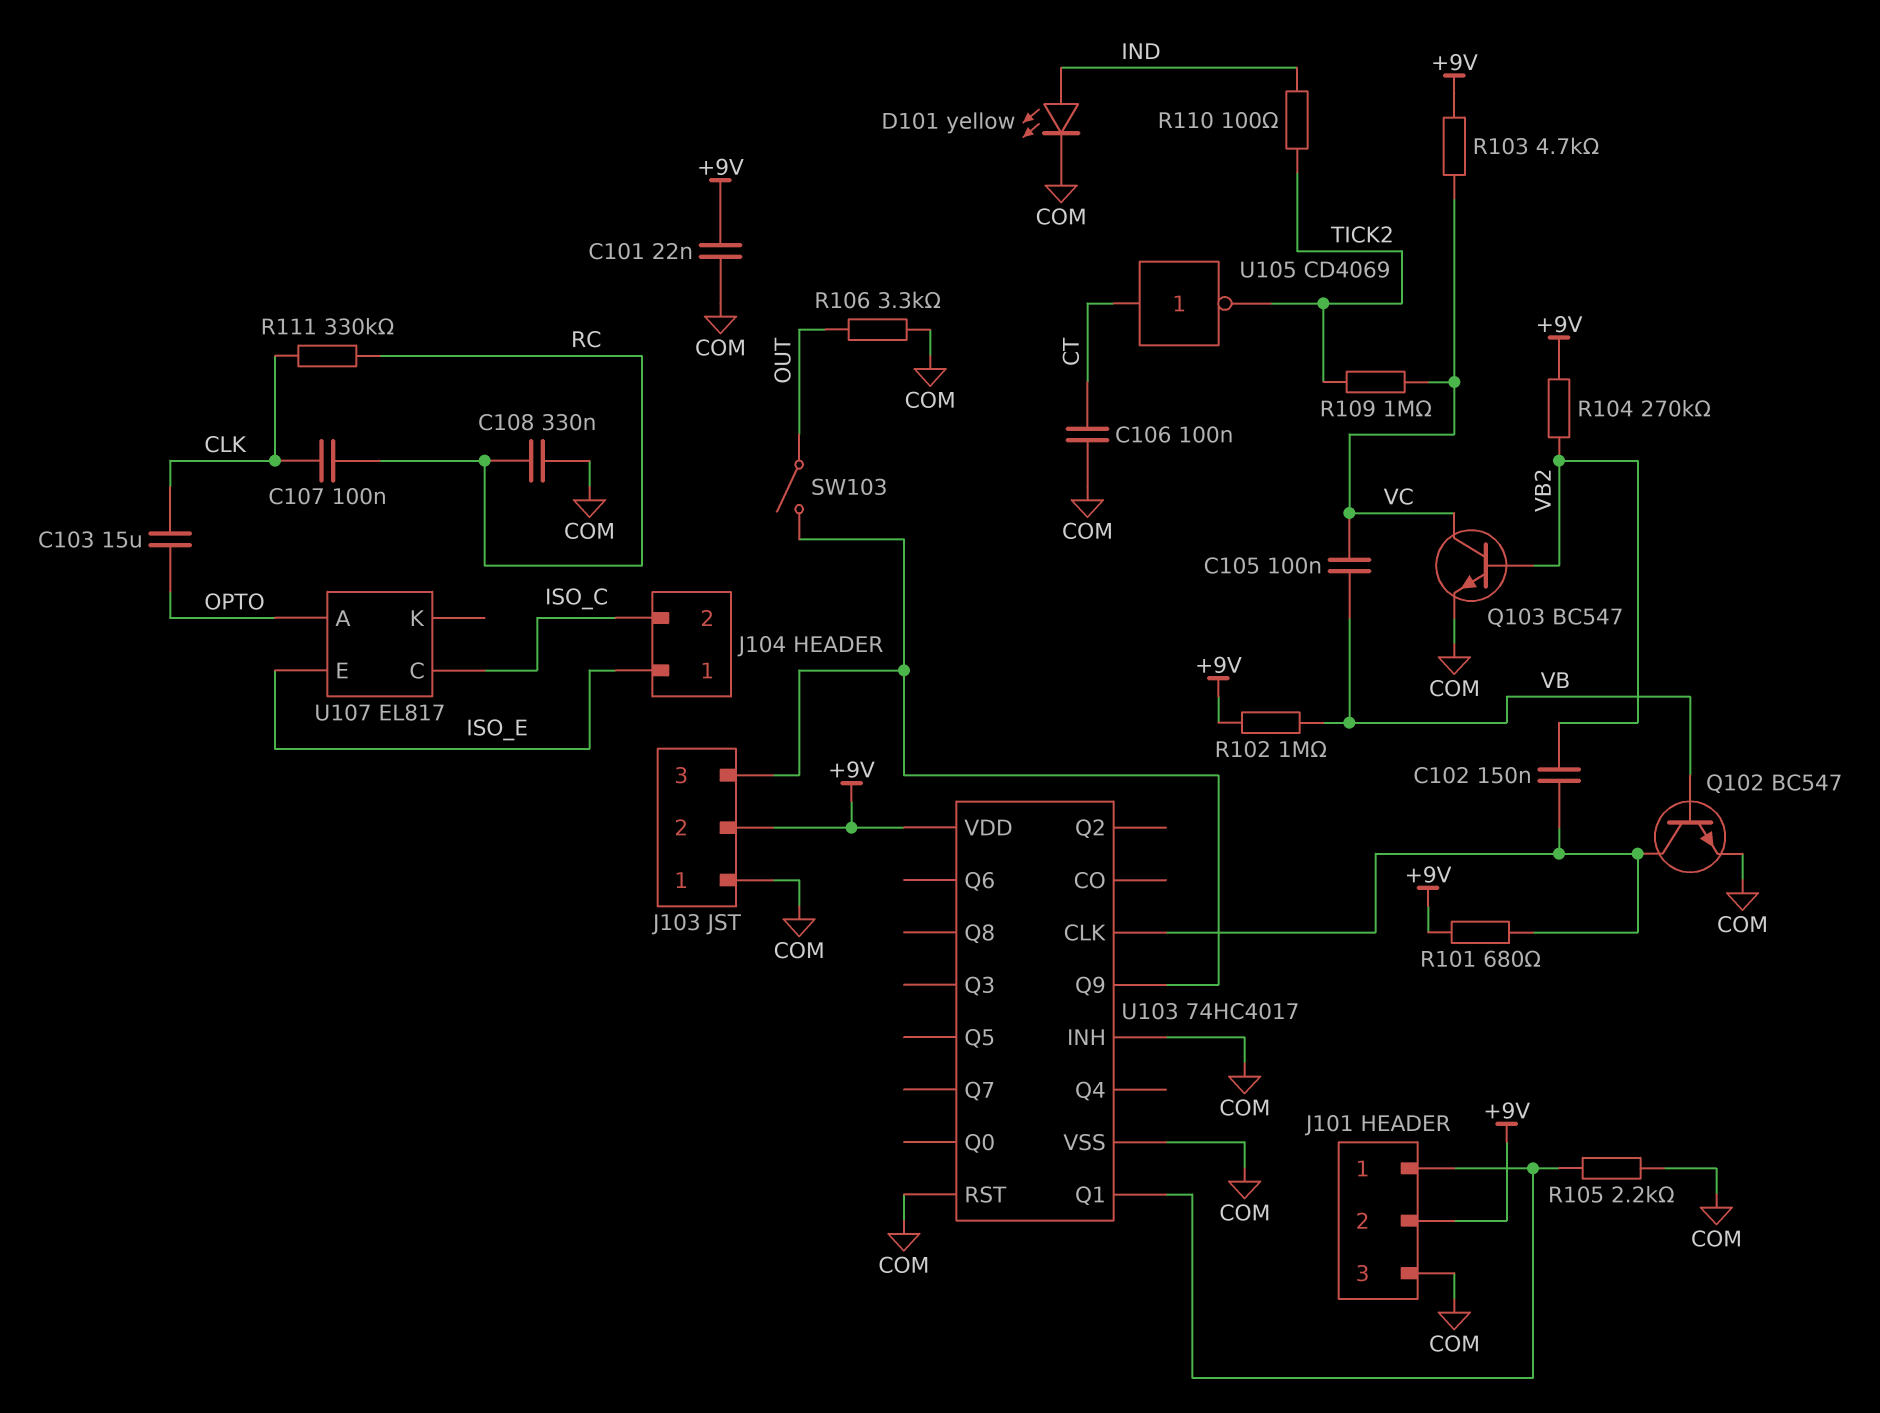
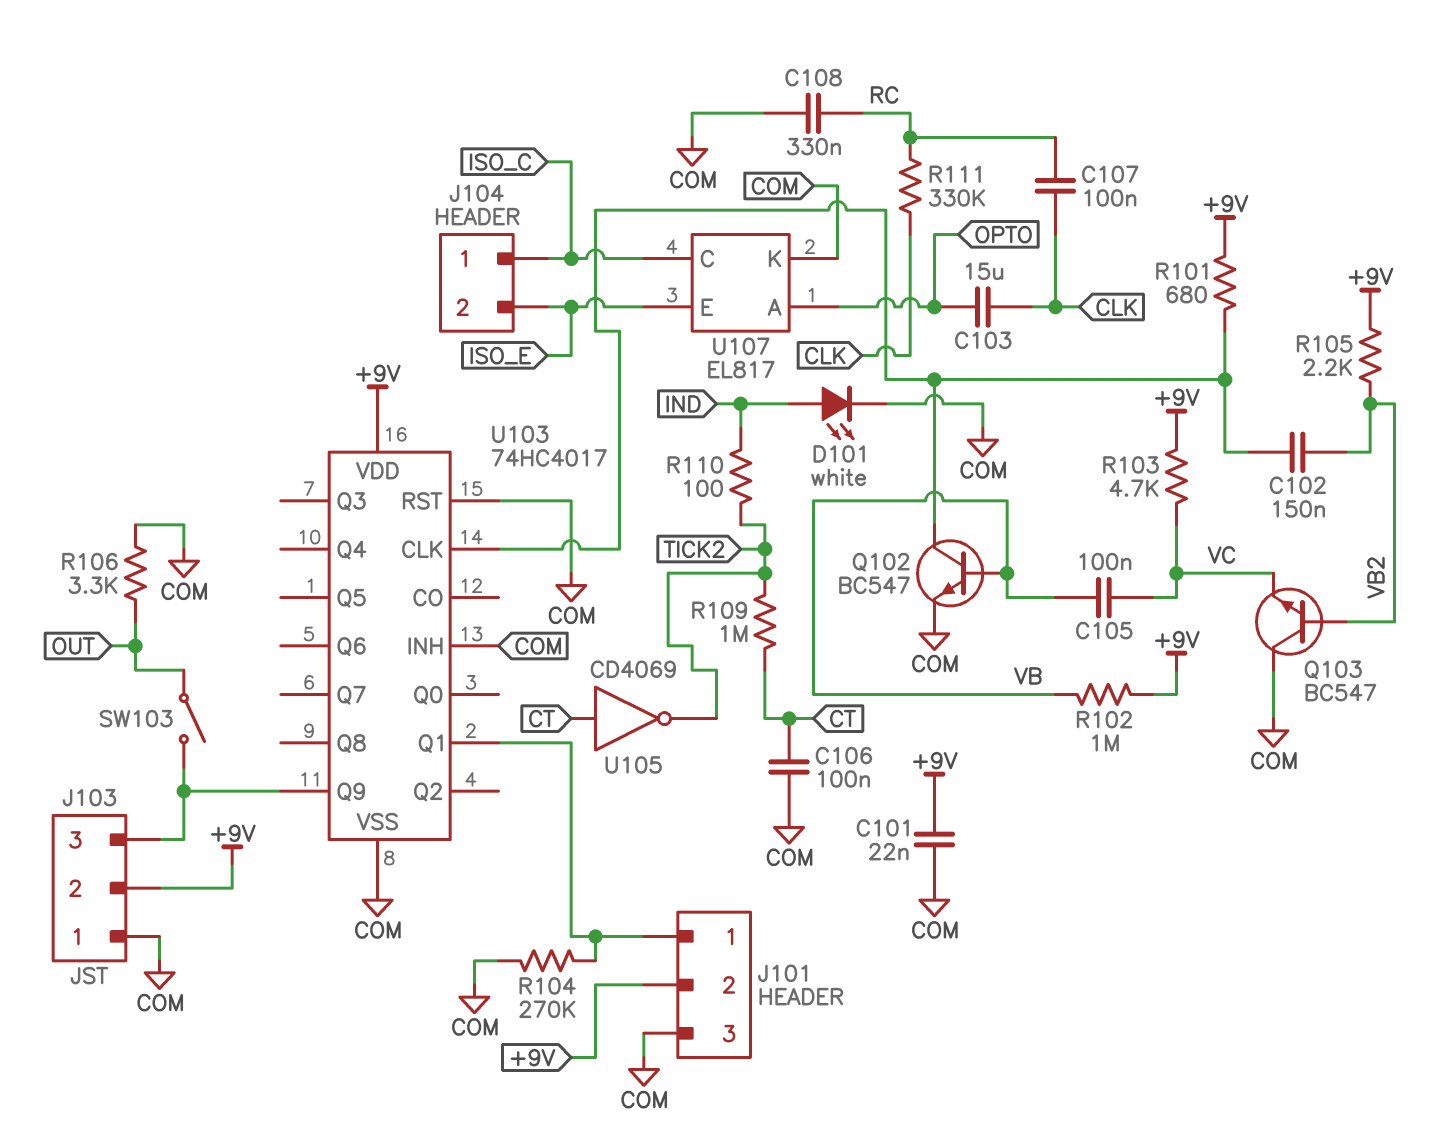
D101: LED yellow (A IND, K COM) -> LED white (A IND, K COM)
J104 pin 1: ISO_E -> ISO_C
J104 pin 2: ISO_C -> ISO_E
Q103: NPN BC547 (B VB2, C VC, E COM) -> NPN BC547 (B VB2, C COM, E VC)
R104: 270k (+9V, VB2) -> 270k (COM, J101/1)
R105: 2.2k (COM, J101/1) -> 2.2k (+9V, VB2)
R109: 1M (TICK2, VC) -> 1M (CT, TICK2)
U107 pin K: none -> COM

